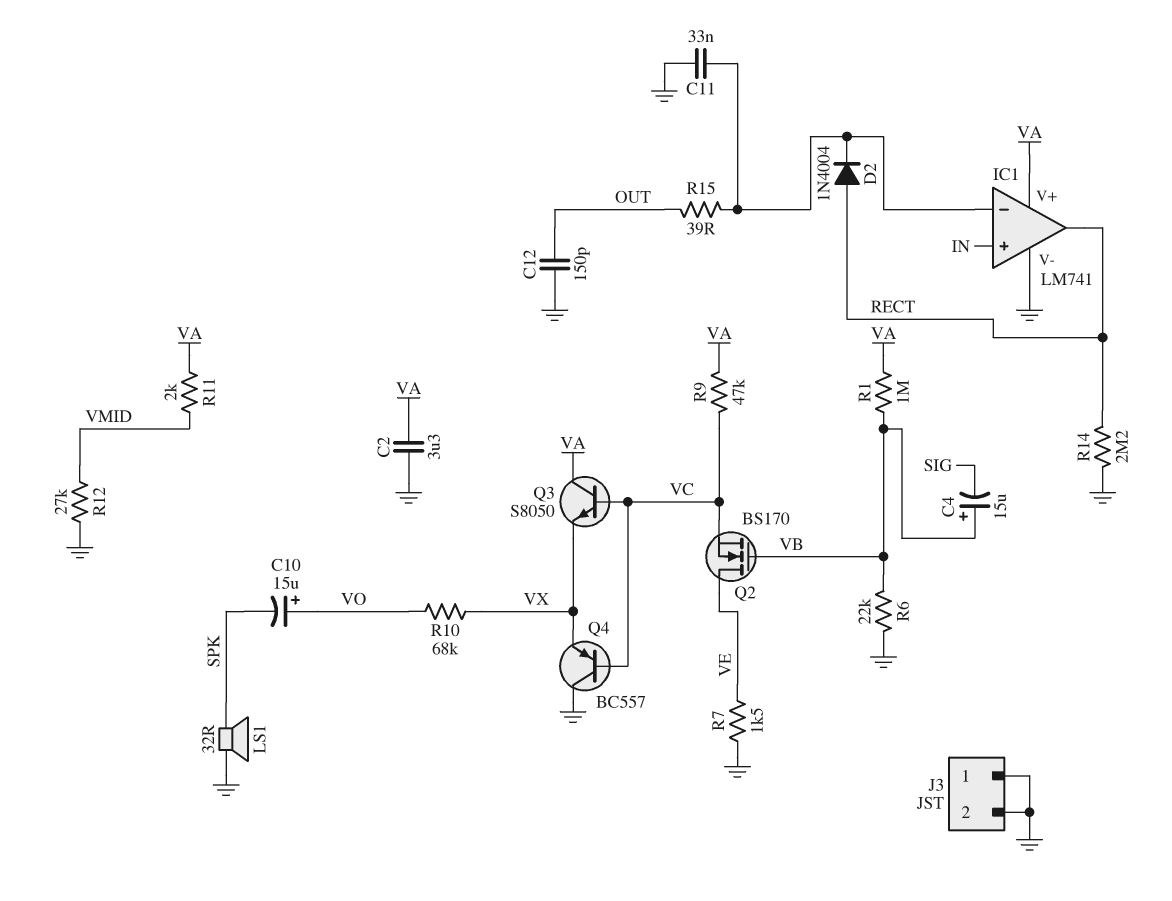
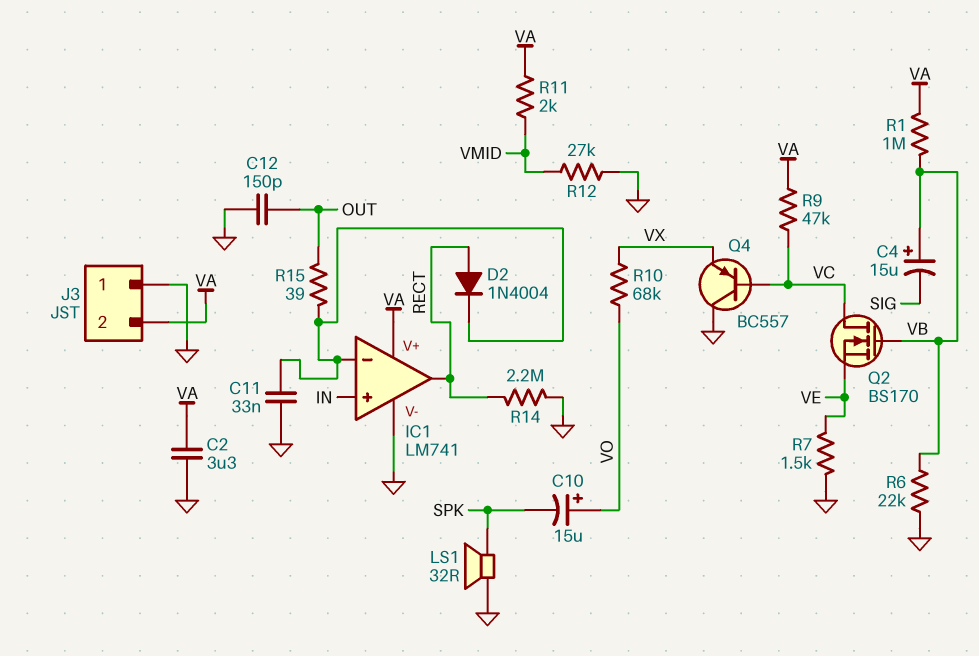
J3 pin 2: GND -> VA
Q2: NMOS BS170 (G VB, D VE, S VC) -> NMOS BS170 (G VB, D VC, S VE)
Q3: NPN S8050 (B VC, C VA, E VX) -> none

